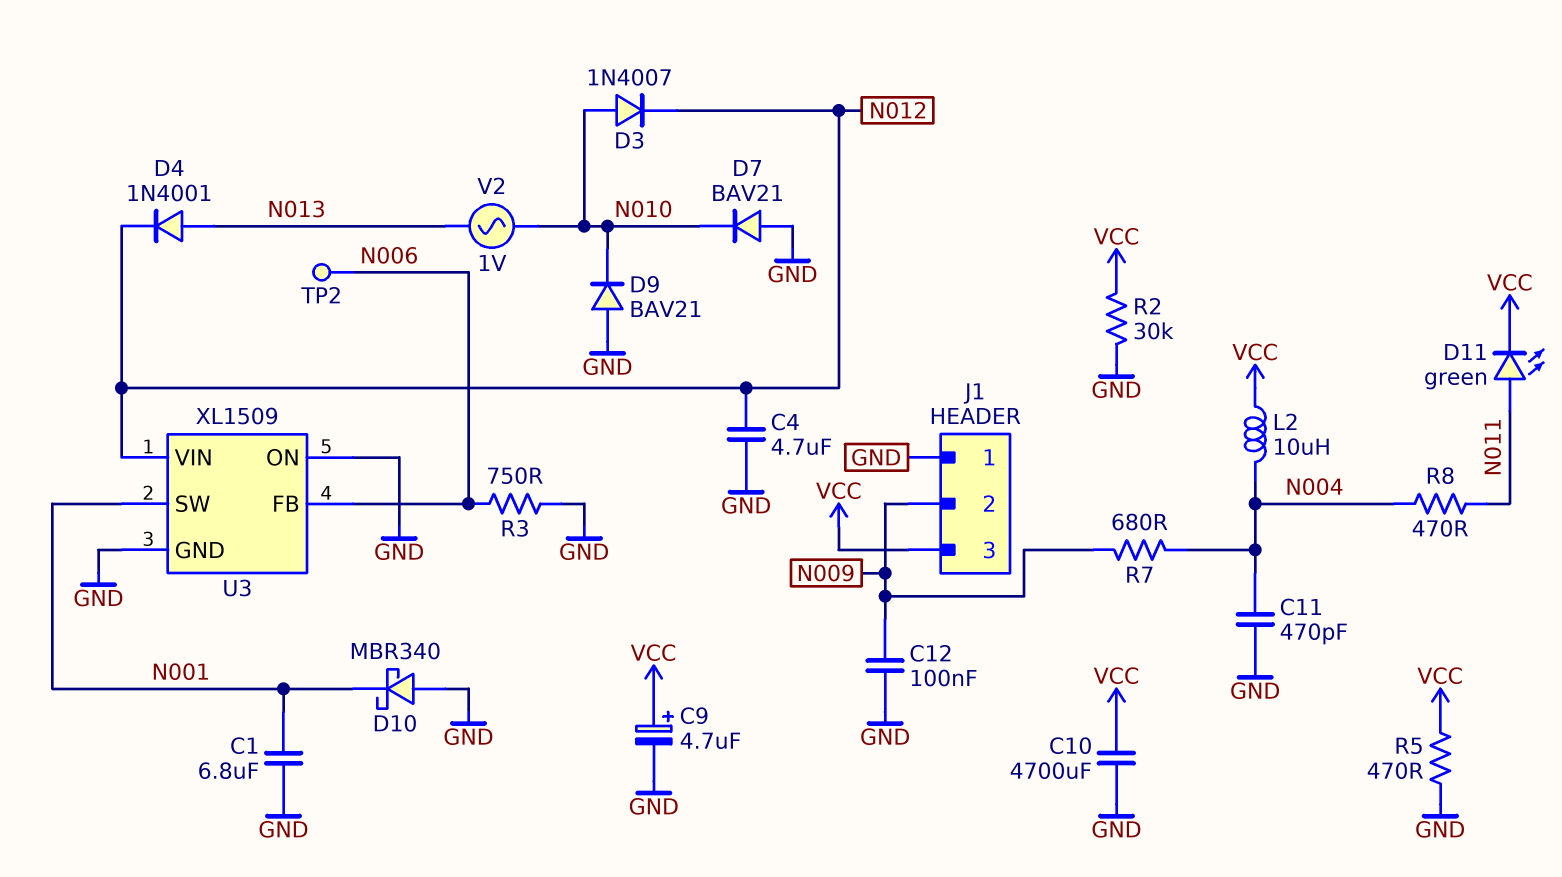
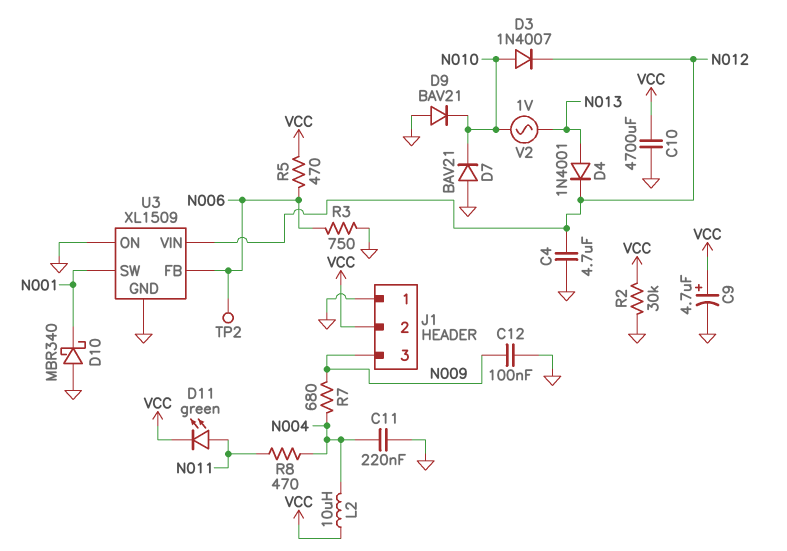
C1: 6.8uF (GND, N001) -> none
C11: 470pF (GND, N004) -> 220nF (GND, N004)
J1 pin 2: N009 -> VCC
J1 pin 3: VCC -> N009
R5: 470 (GND, VCC) -> 470 (N006, VCC)

